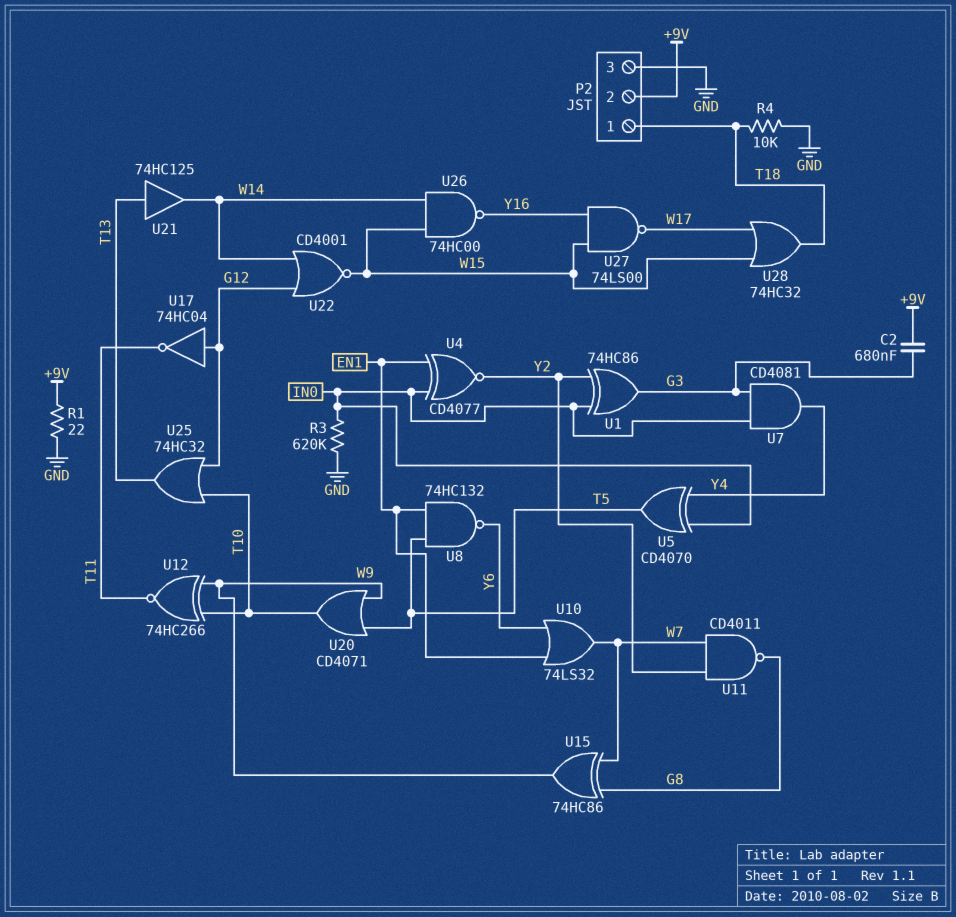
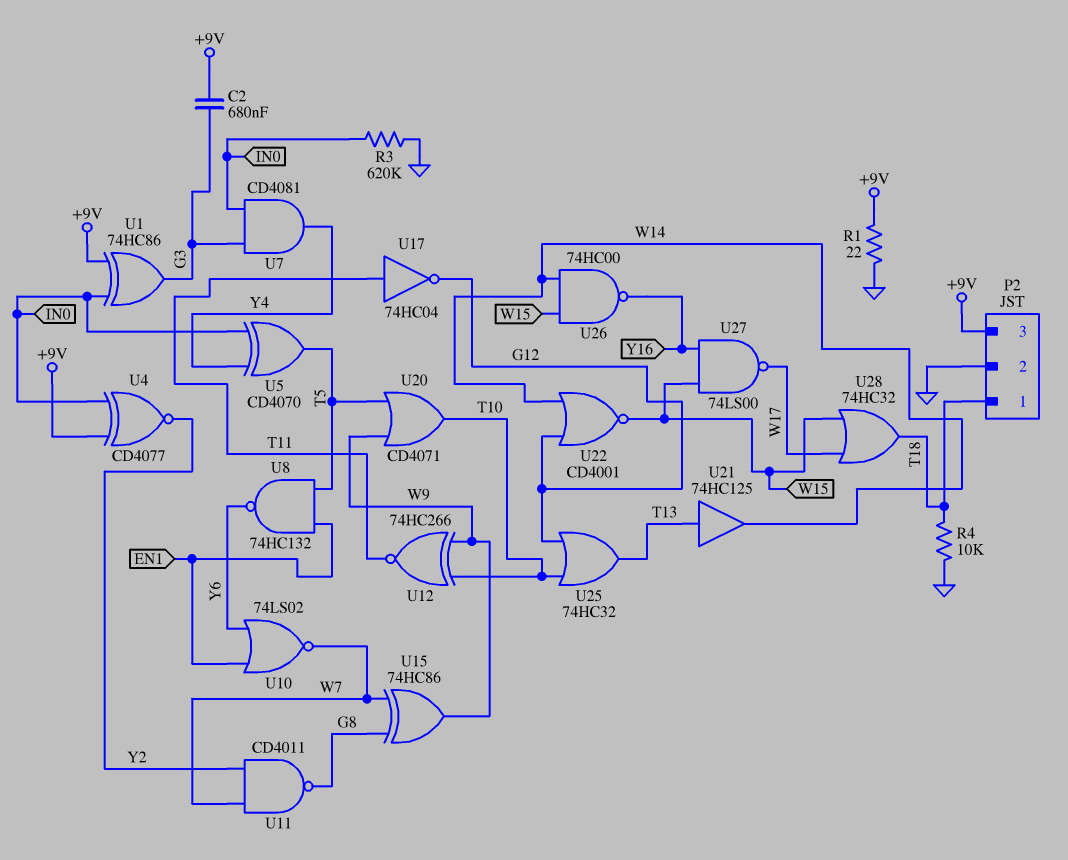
P2 pin 2: +9V -> GND
P2 pin 3: GND -> +9V
U1: XOR 74HC86 (in IN0, in Y2, out G3) -> XOR 74HC86 (in +9V, in IN0, out G3)
U4: XNOR CD4077 (in EN1, in IN0, out Y2) -> XNOR CD4077 (in +9V, in IN0, out Y2)
U10: OR 74LS32 (in EN1, in Y6, out W7) -> NOR 74LS02 (in EN1, in Y6, out W7)
U17: NOT 74HC04 (in G12, out T11) -> NOT 74HC04 (in T11, out G12)

